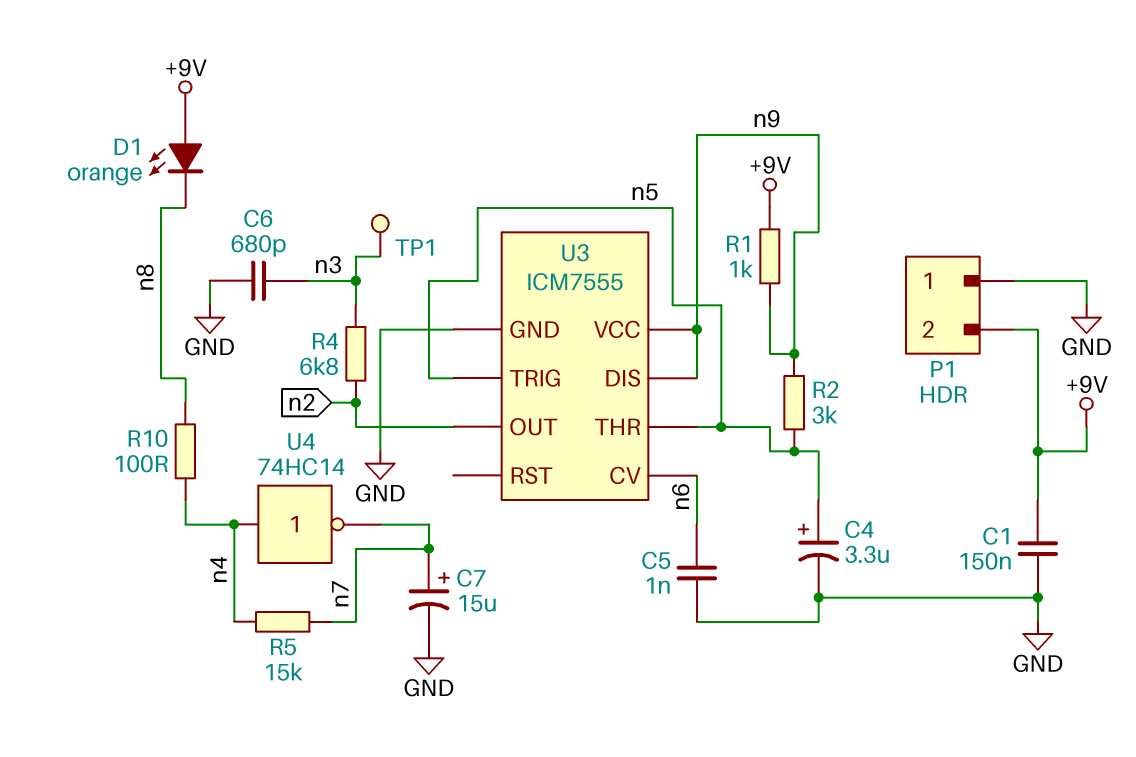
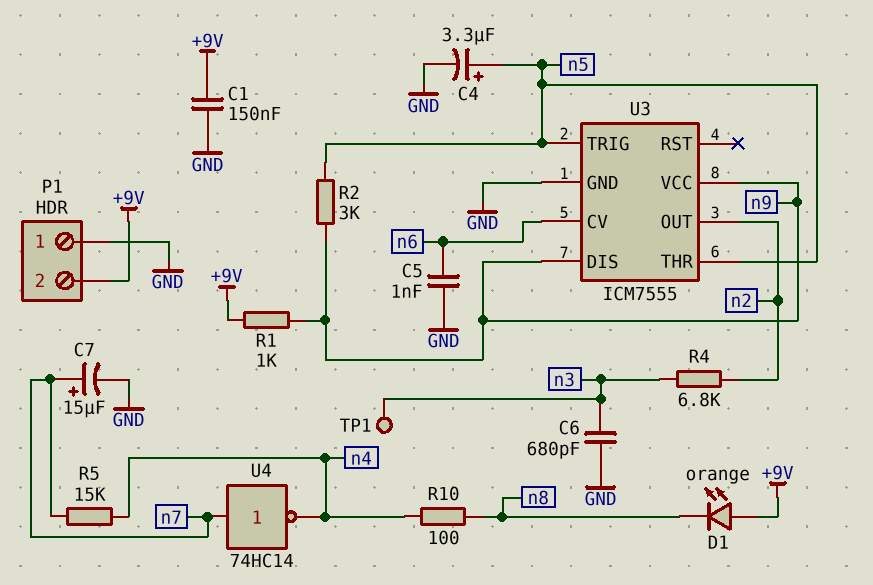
U4: NOT 74HC14 (in n4, out n7) -> NOT 74HC14 (in n7, out n4)

